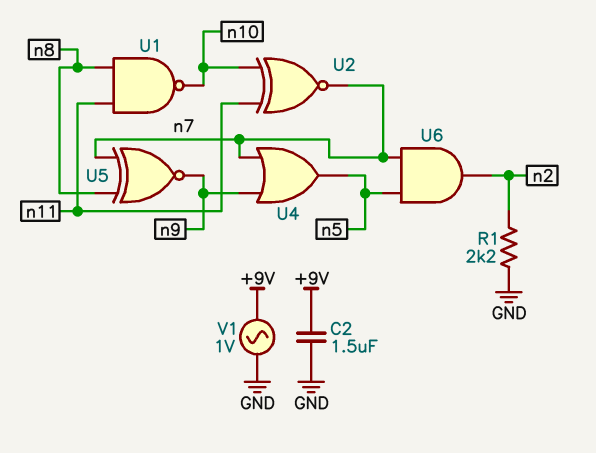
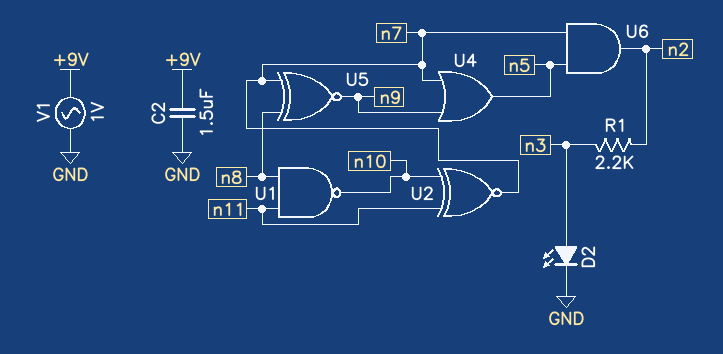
D2: none -> LED (A n3, K GND)
R1: 2.2k (GND, n2) -> 2.2k (n2, n3)

